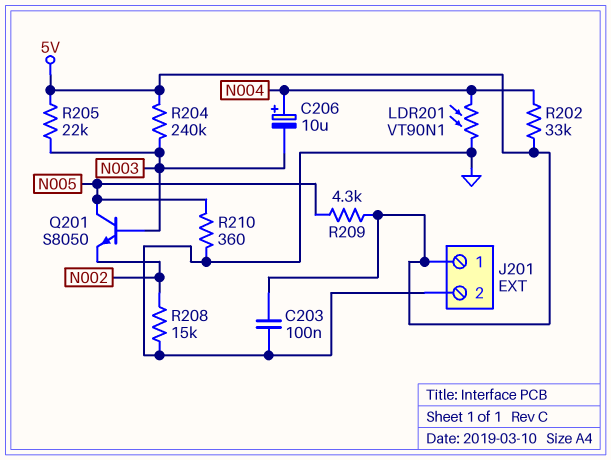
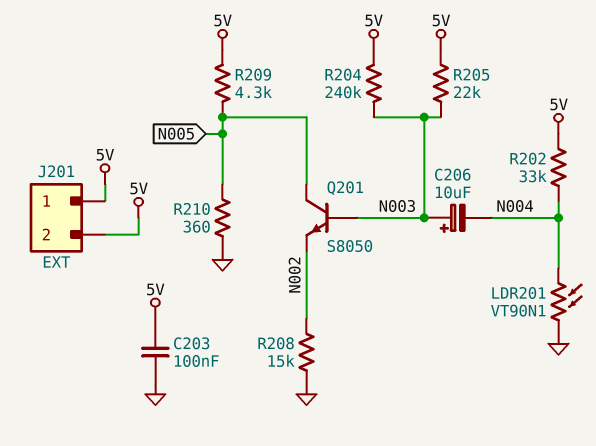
C206: 10uF (plus N004, minus N003) -> 10uF (plus N003, minus N004)
J201 pin 2: GND -> 5V

